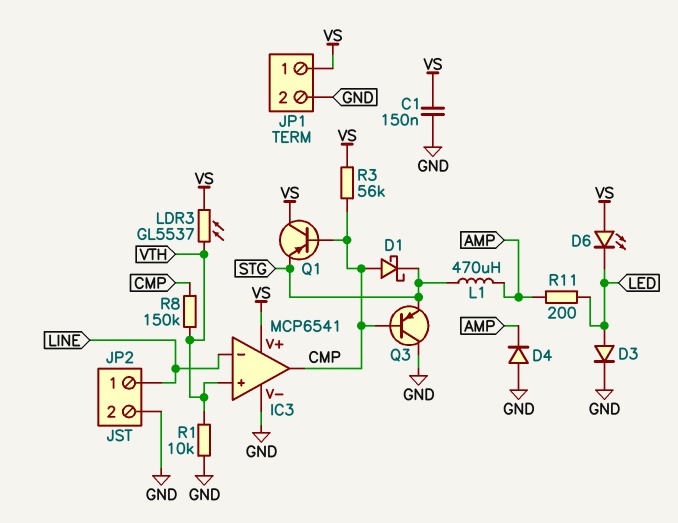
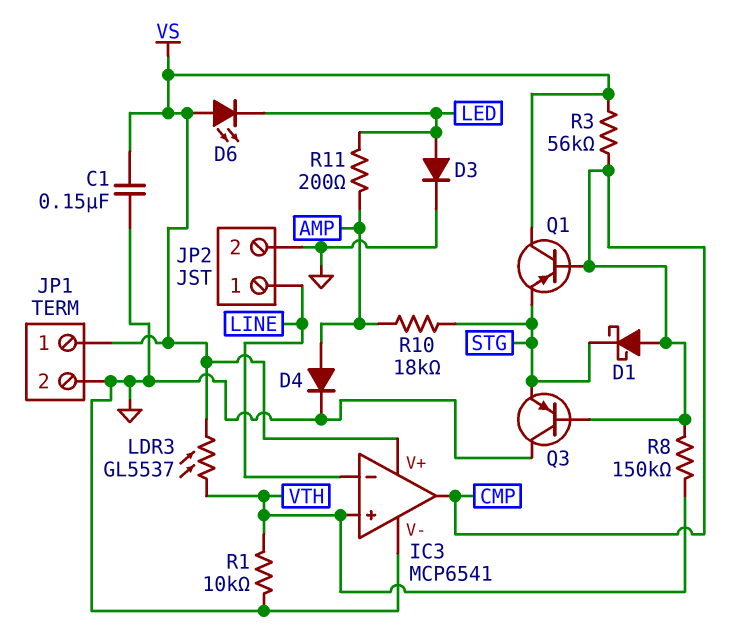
D4: diode (A GND, K AMP) -> diode (A AMP, K GND)
L1: 470uH (AMP, STG) -> none
R10: none -> 18k (AMP, STG)

